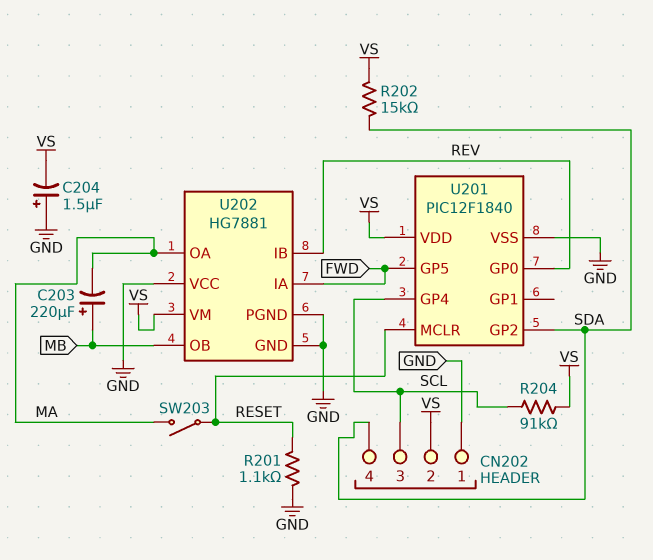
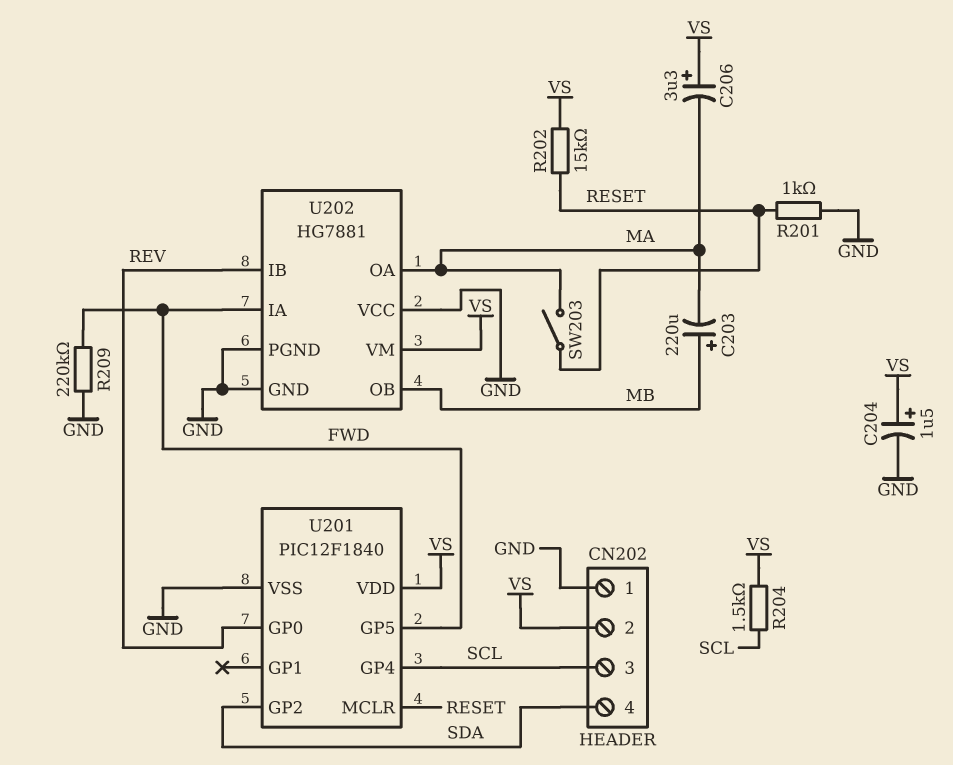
C204: 1.5uF (plus GND, minus VS) -> 1.5uF (plus VS, minus GND)
C206: none -> 3.3uF (plus VS, minus MA)
R201: 1.1k (GND, RESET) -> 1k (GND, RESET)
R202: 15k (SDA, VS) -> 15k (RESET, VS)
R204: 91k (SCL, VS) -> 1.5k (SCL, VS)
R209: none -> 220k (FWD, GND)

